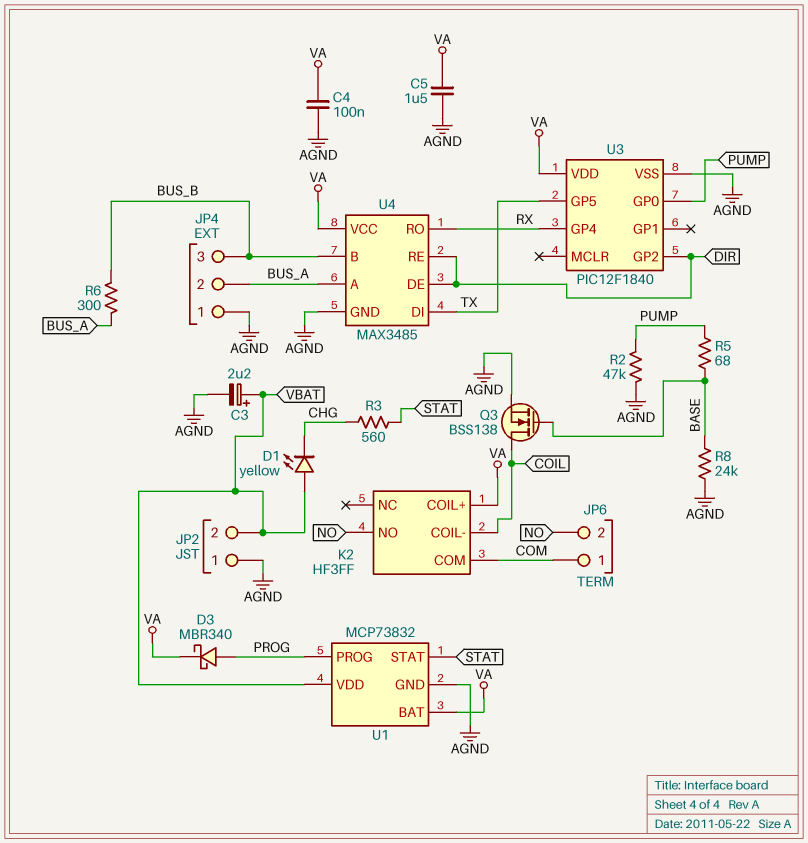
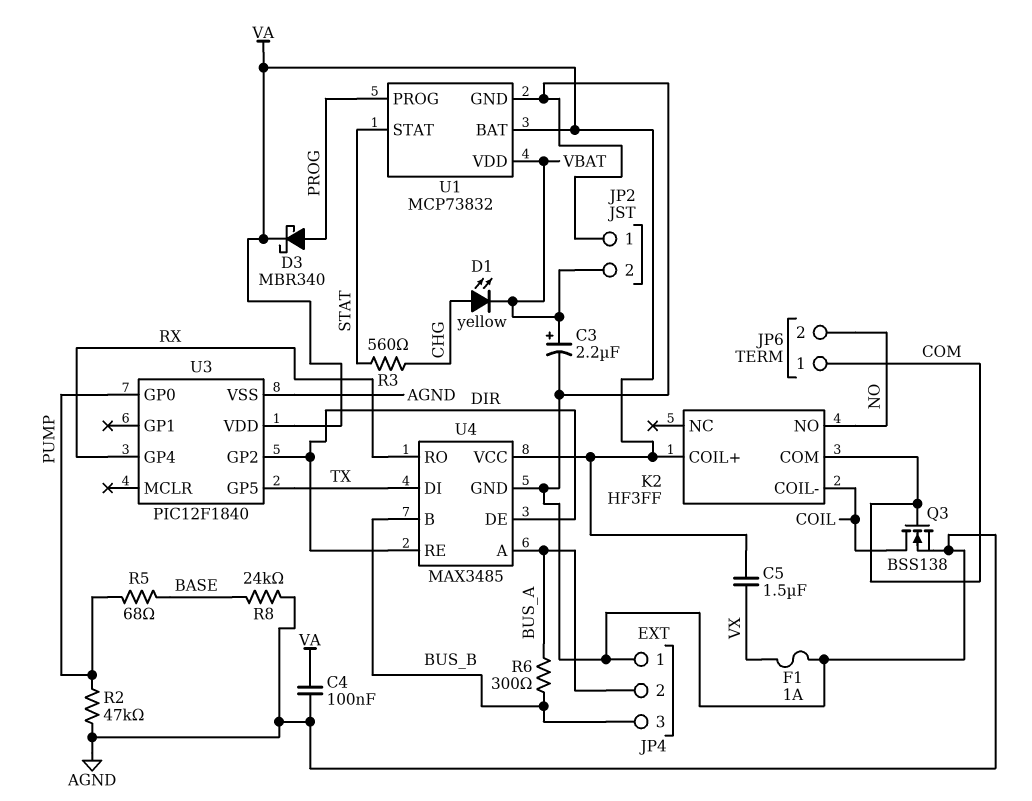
C5: 1.5uF (AGND, VA) -> 1.5uF (VA, VX)
D1: LED yellow (A VBAT, K CHG) -> LED yellow (A CHG, K VBAT)
F1: none -> 1A (AGND, VX)
Q3: NMOS BSS138 (G BASE, D COIL, S AGND) -> NMOS BSS138 (G COM, D COIL, S AGND)

